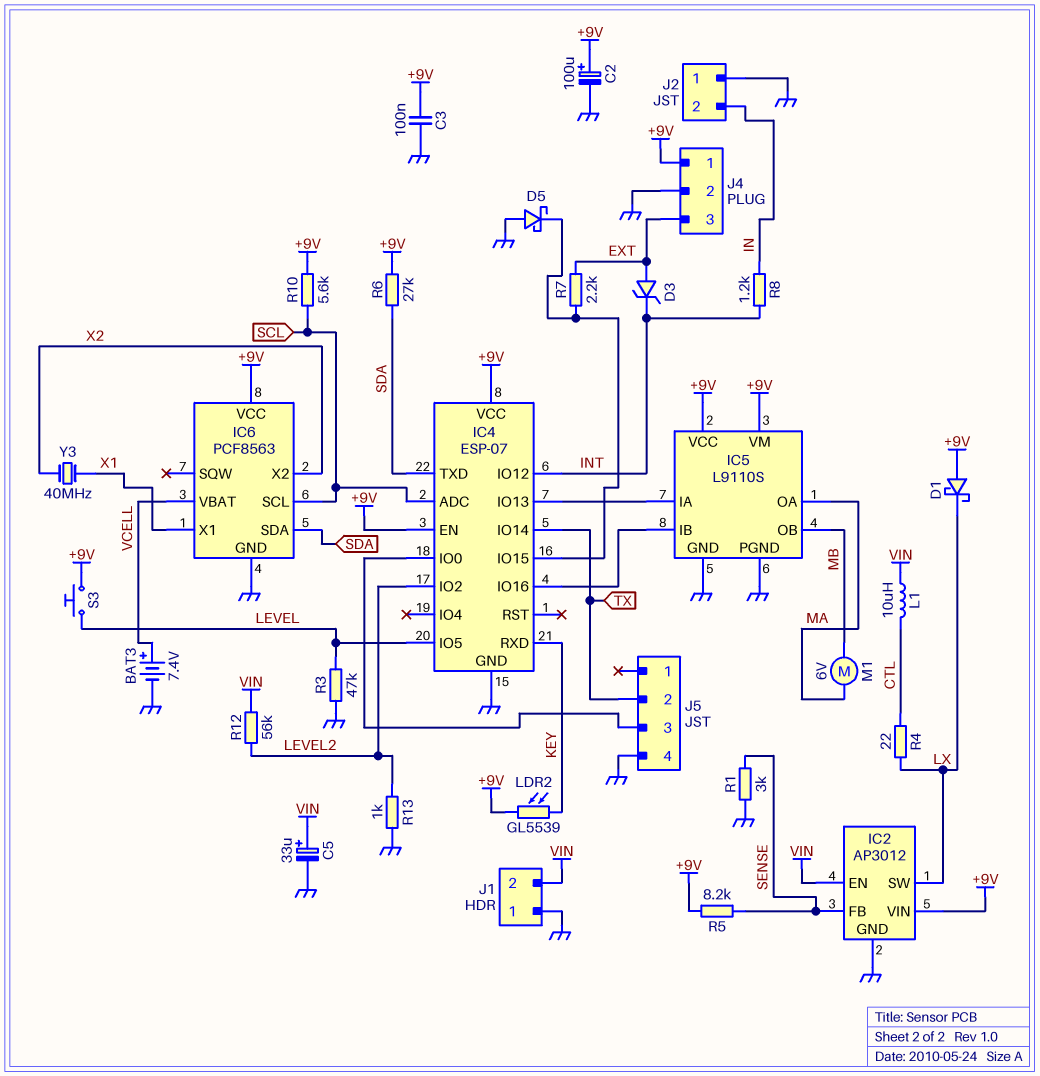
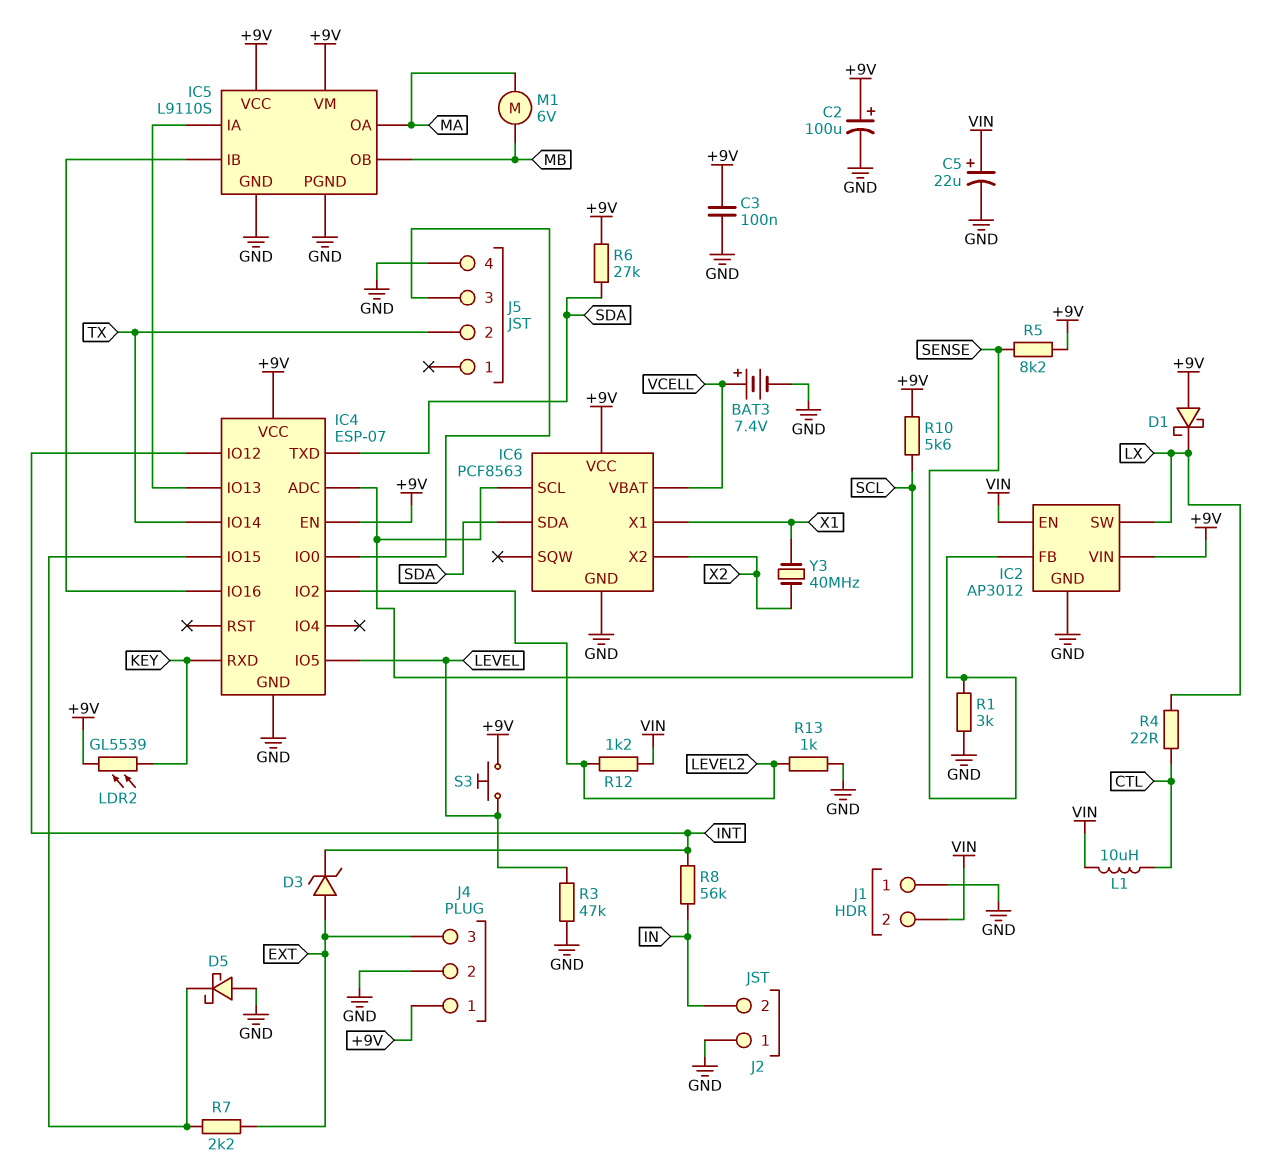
C5: 33uF (plus VIN, minus GND) -> 22uF (plus VIN, minus GND)
R8: 1.2k (IN, INT) -> 56k (IN, INT)
R12: 56k (LEVEL2, VIN) -> 1.2k (LEVEL2, VIN)

